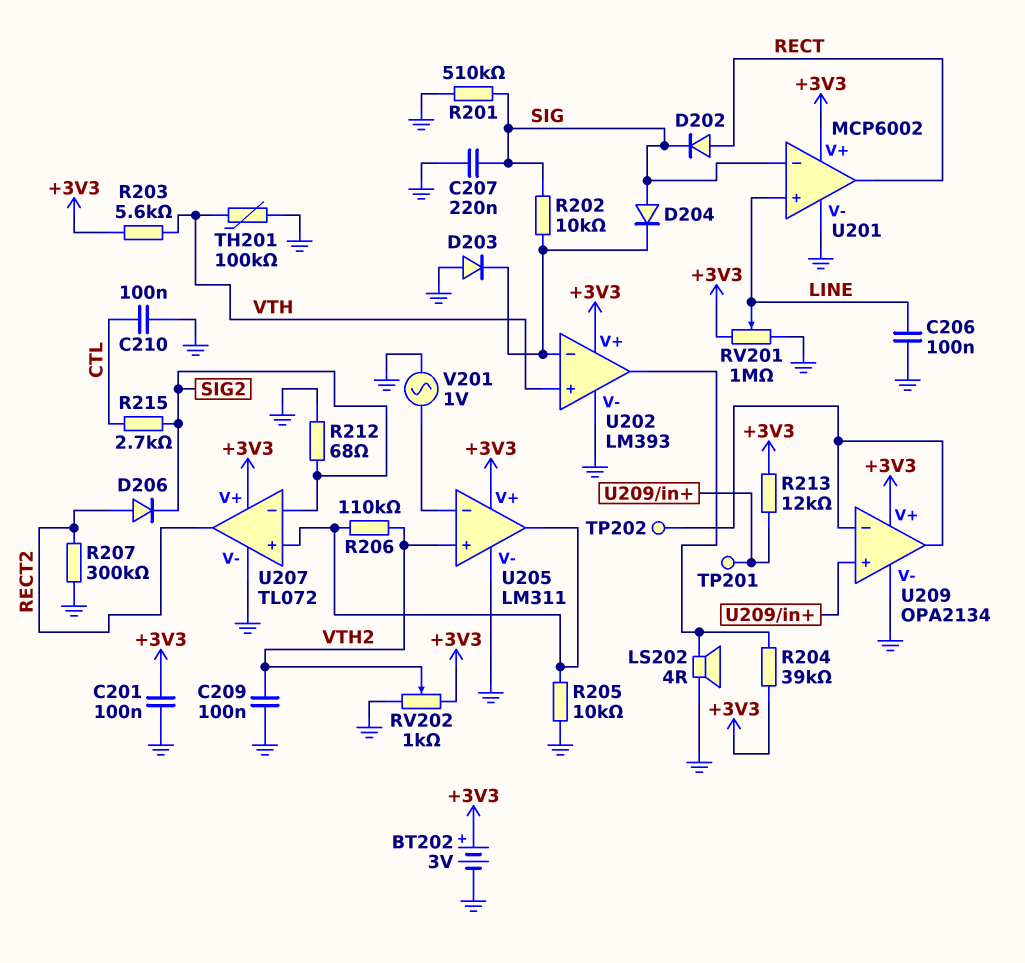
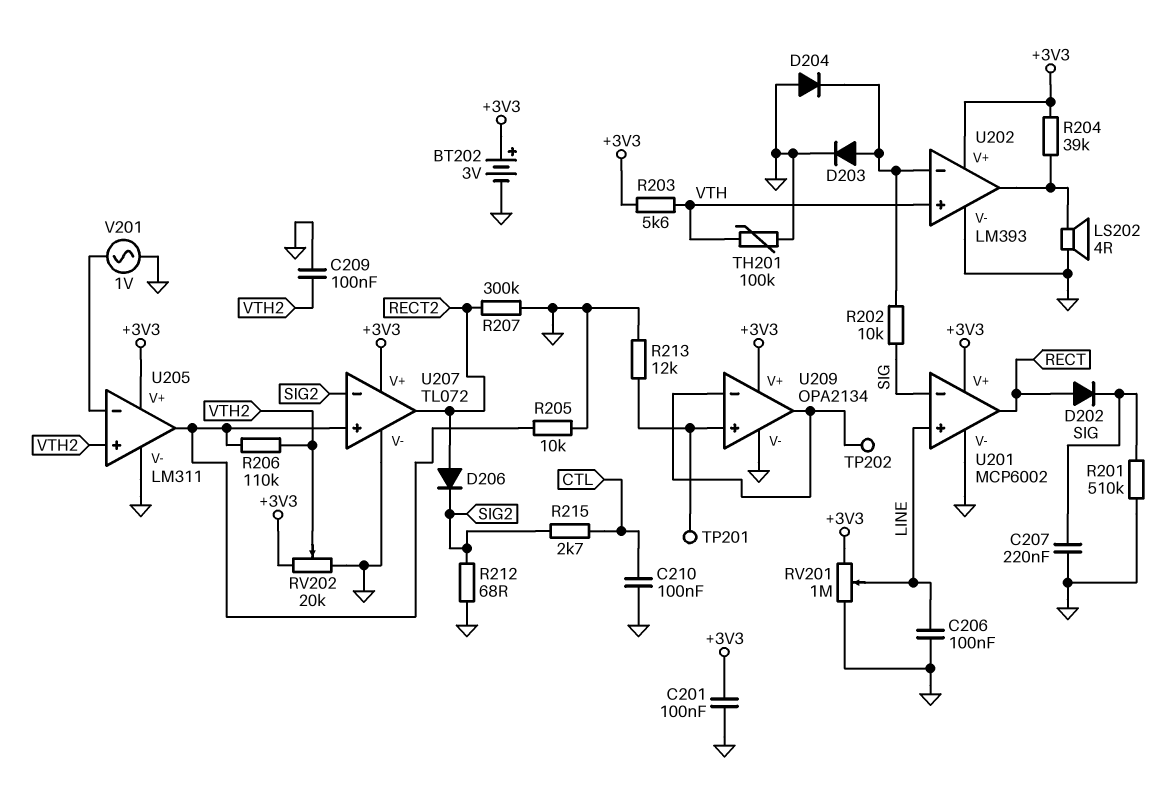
D203: diode (A GND, K U202/in-) -> diode (A U202/in-, K GND)
D204: diode (A SIG, K U202/in-) -> diode (A GND, K U202/in-)
R213: 12k (+3V3, U209/in+) -> 12k (GND, U209/in+)
RV202: 1k (+3V3, GND, wiper VTH2) -> 20k (+3V3, GND, wiper VTH2)

